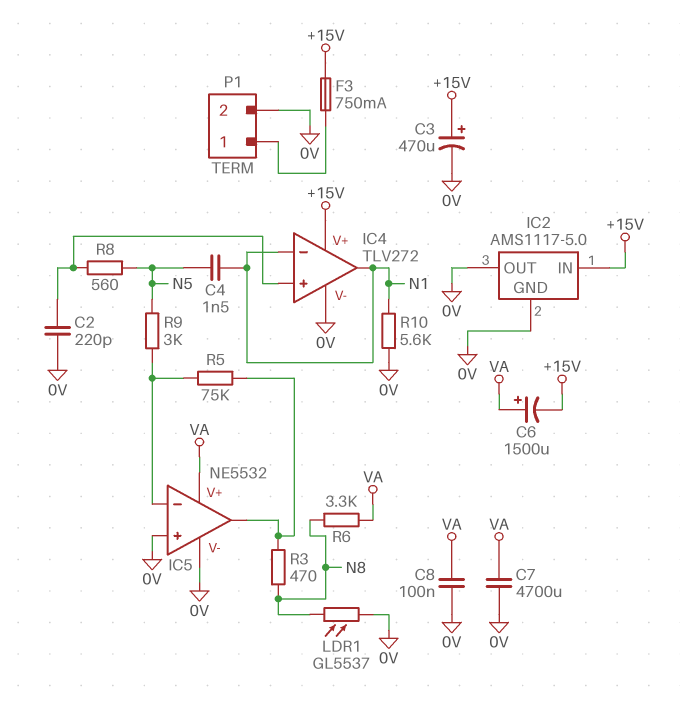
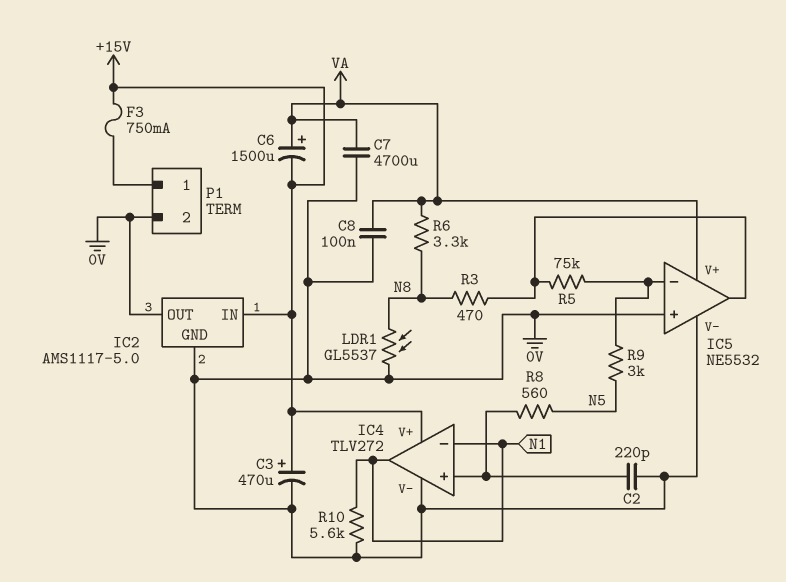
C4: 1.5nF (N1, N5) -> none

